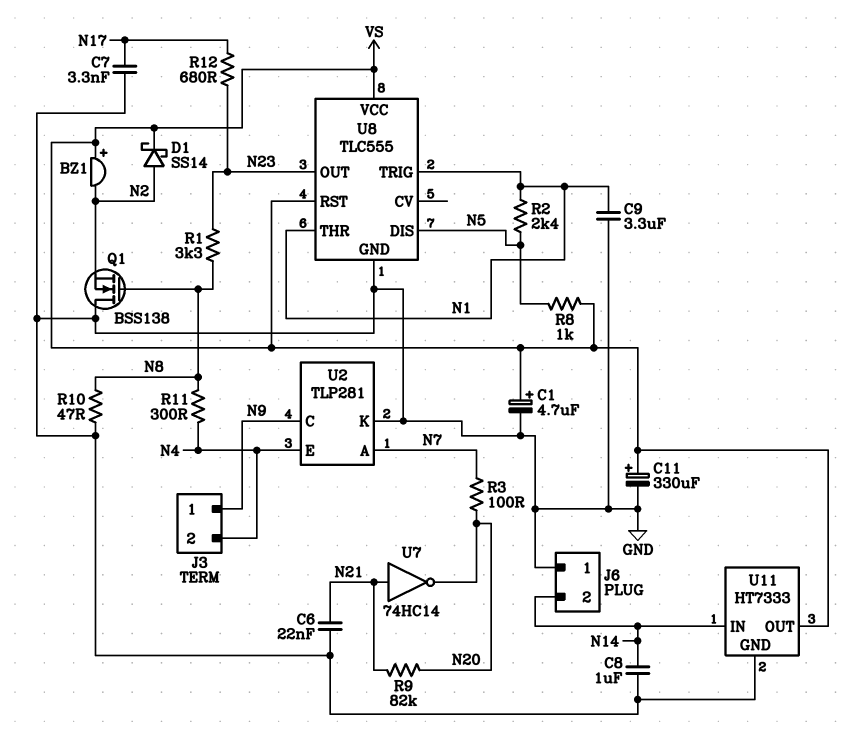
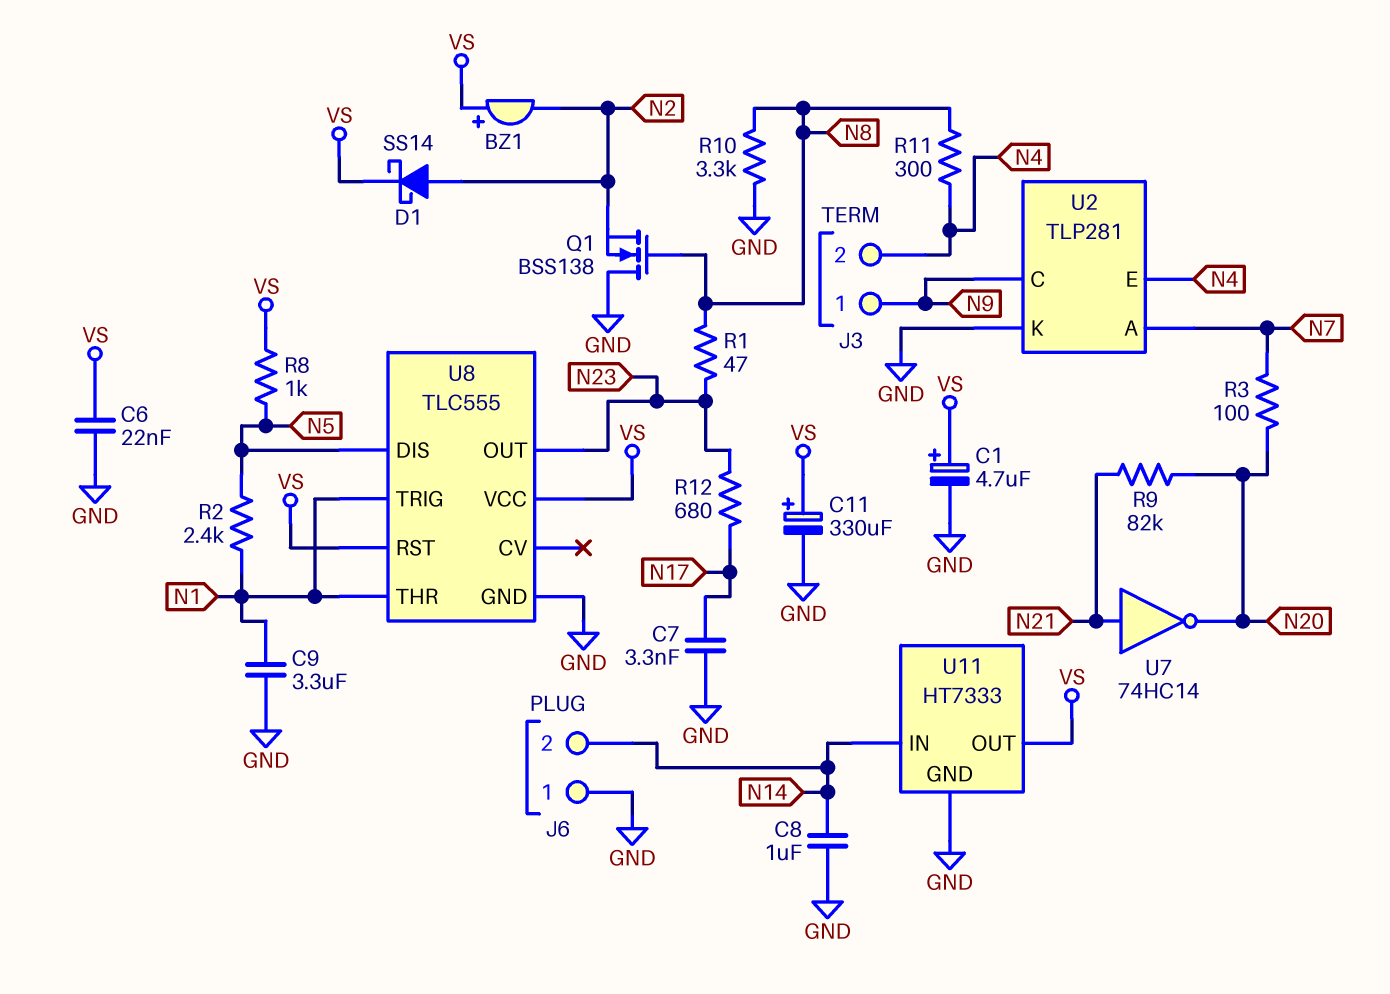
C6: 22nF (GND, N21) -> 22nF (GND, VS)
R1: 3.3k (N8, N23) -> 47 (N8, N23)
R10: 47 (GND, N8) -> 3.3k (GND, N8)

